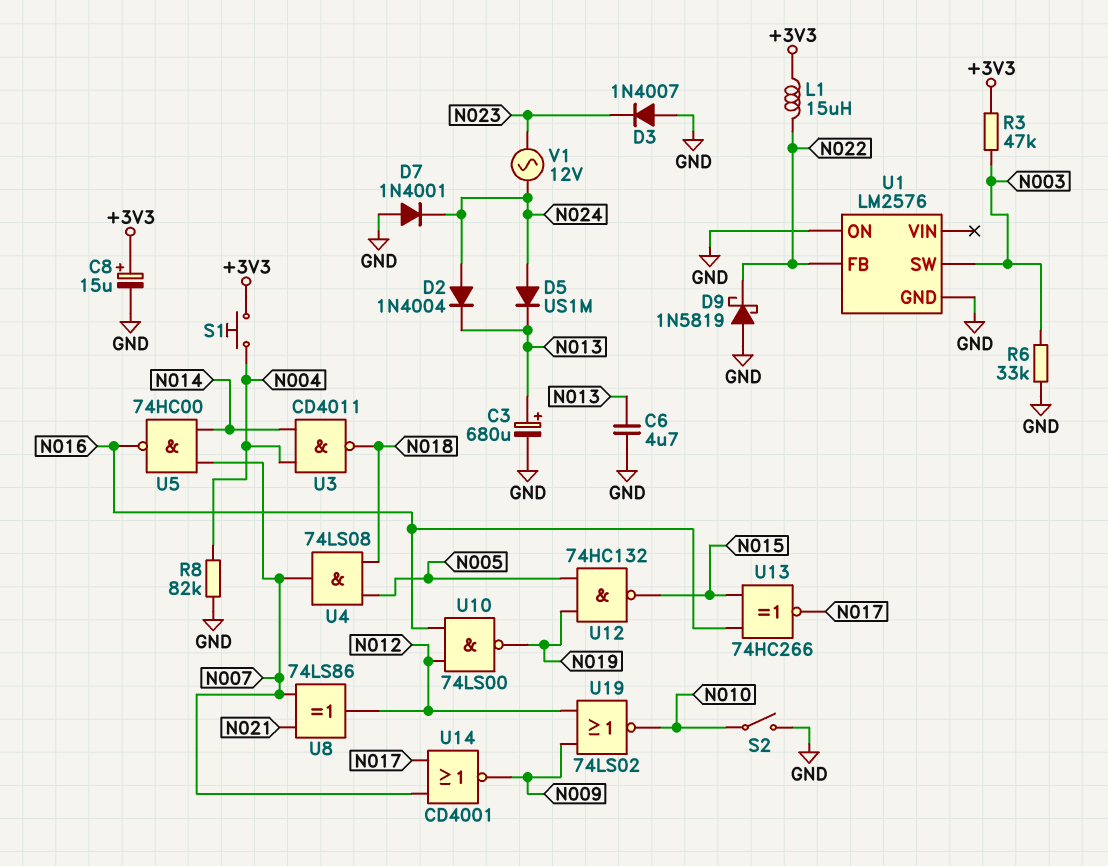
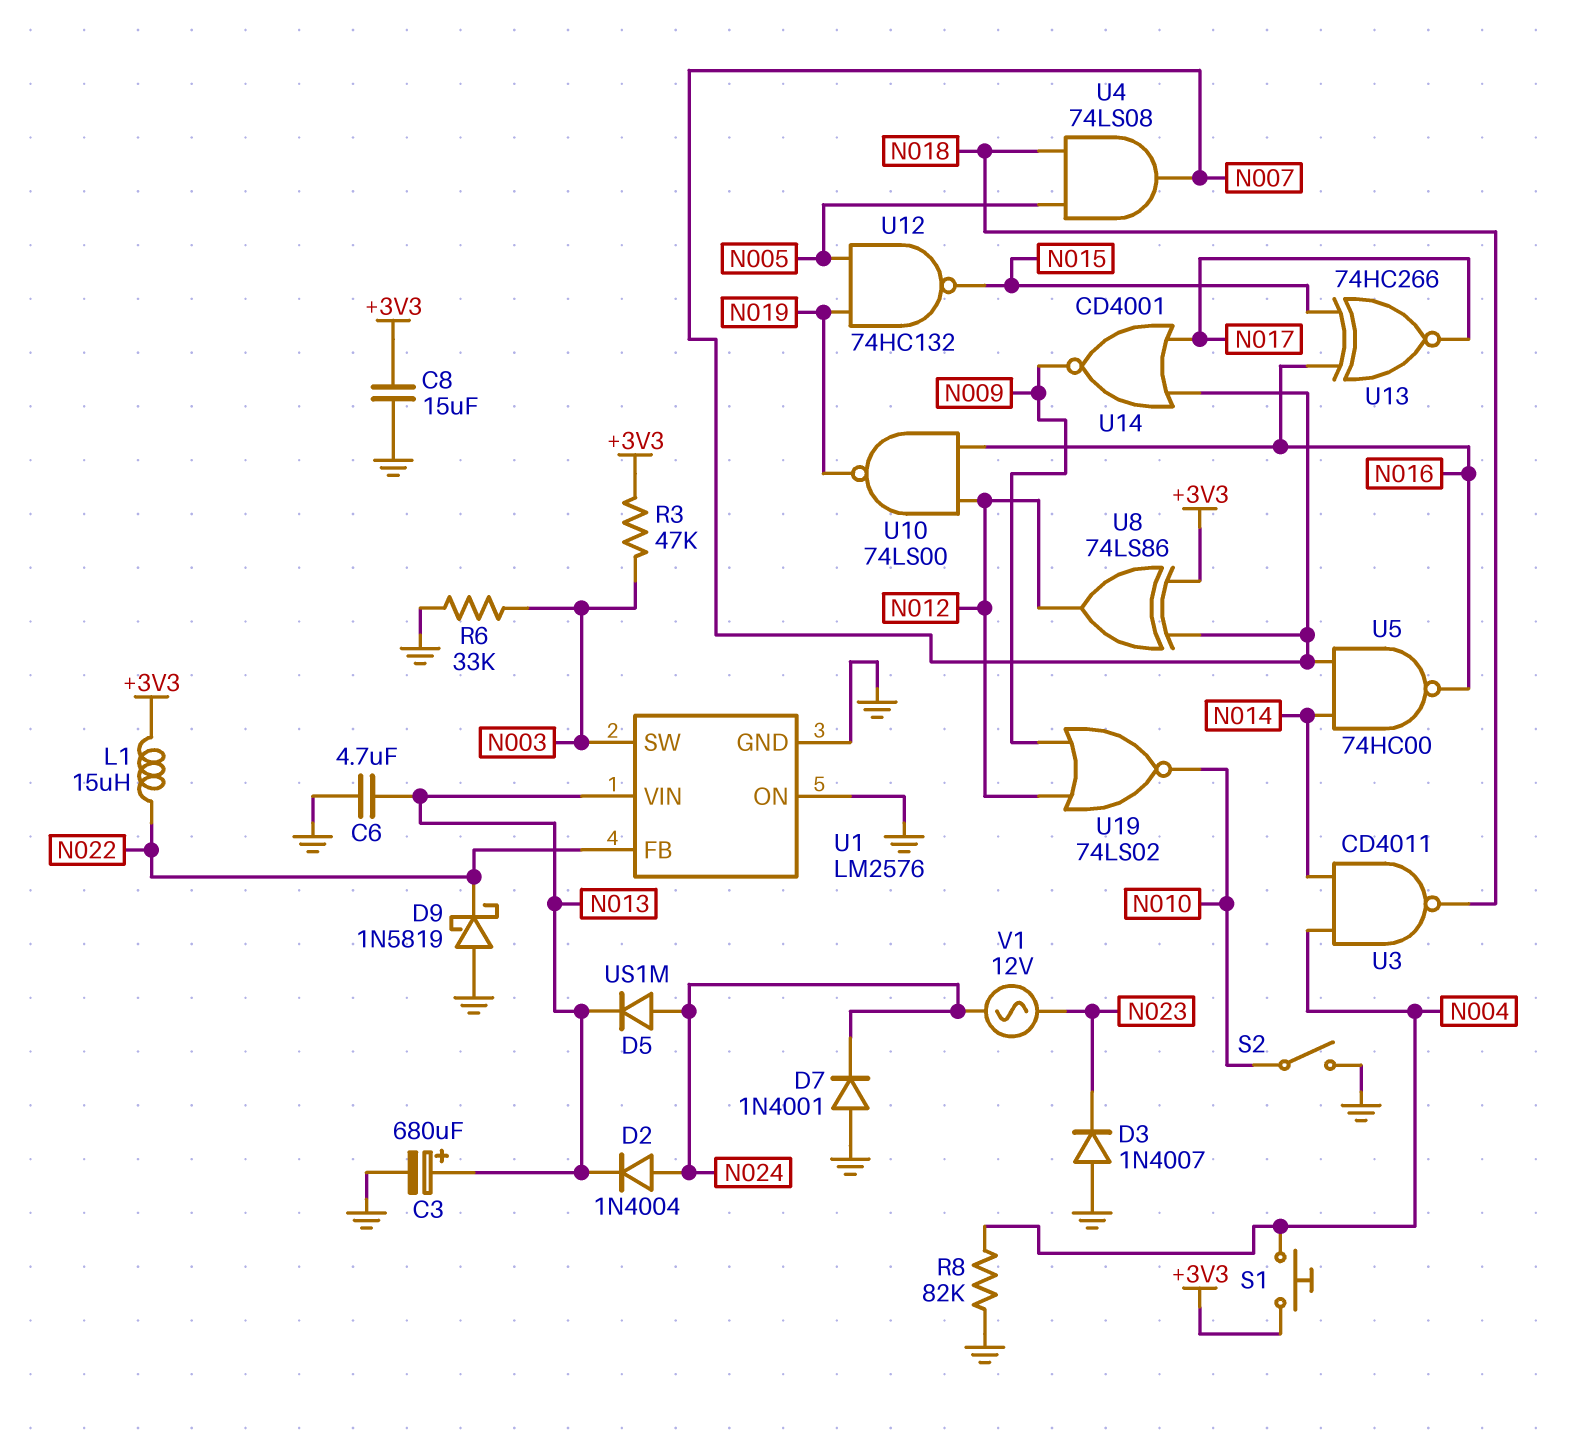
C8: 15uF (plus +3V3, minus GND) -> 15uF (+3V3, GND)
U1 pin VIN: none -> N013
U8: XOR 74LS86 (in N007, in N021, out N012) -> XOR 74LS86 (in +3V3, in N007, out N012)

